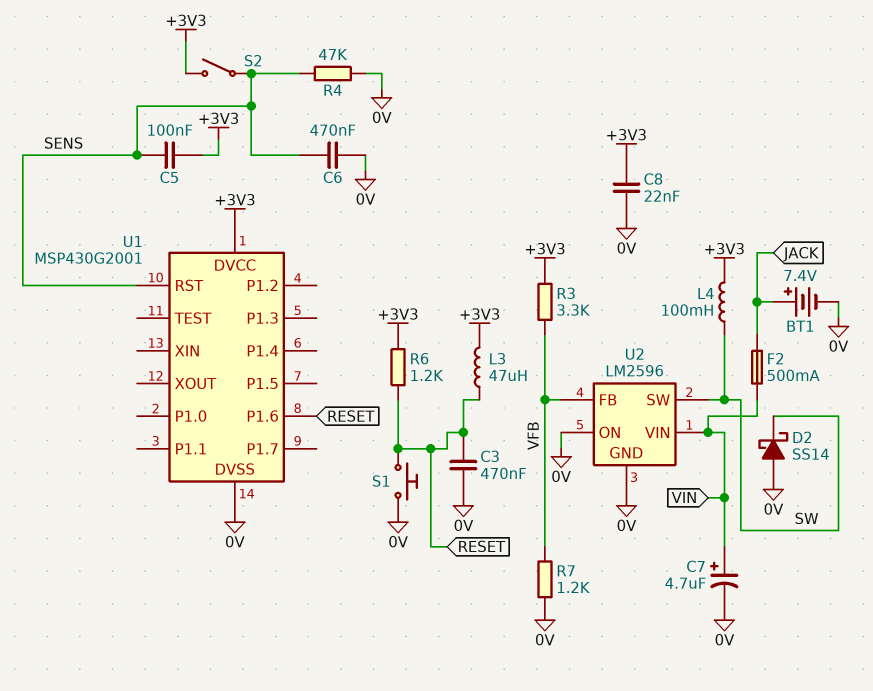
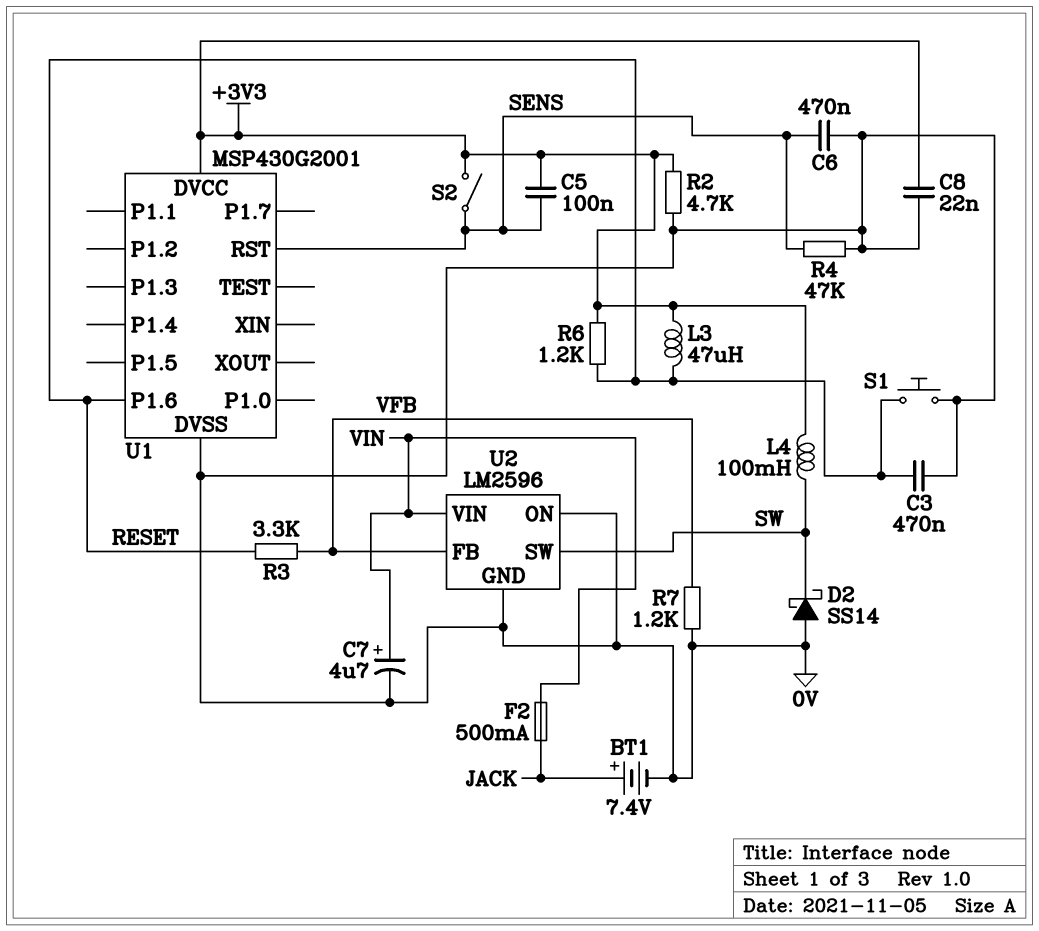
R2: none -> 4.7k (+3V3, 0V)
R3: 3.3k (+3V3, VFB) -> 3.3k (RESET, VFB)

